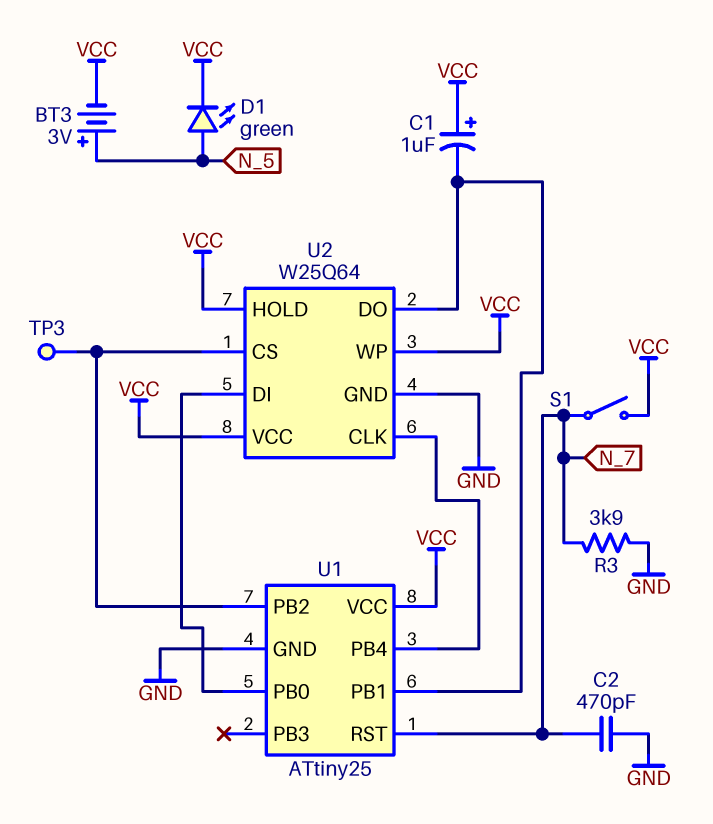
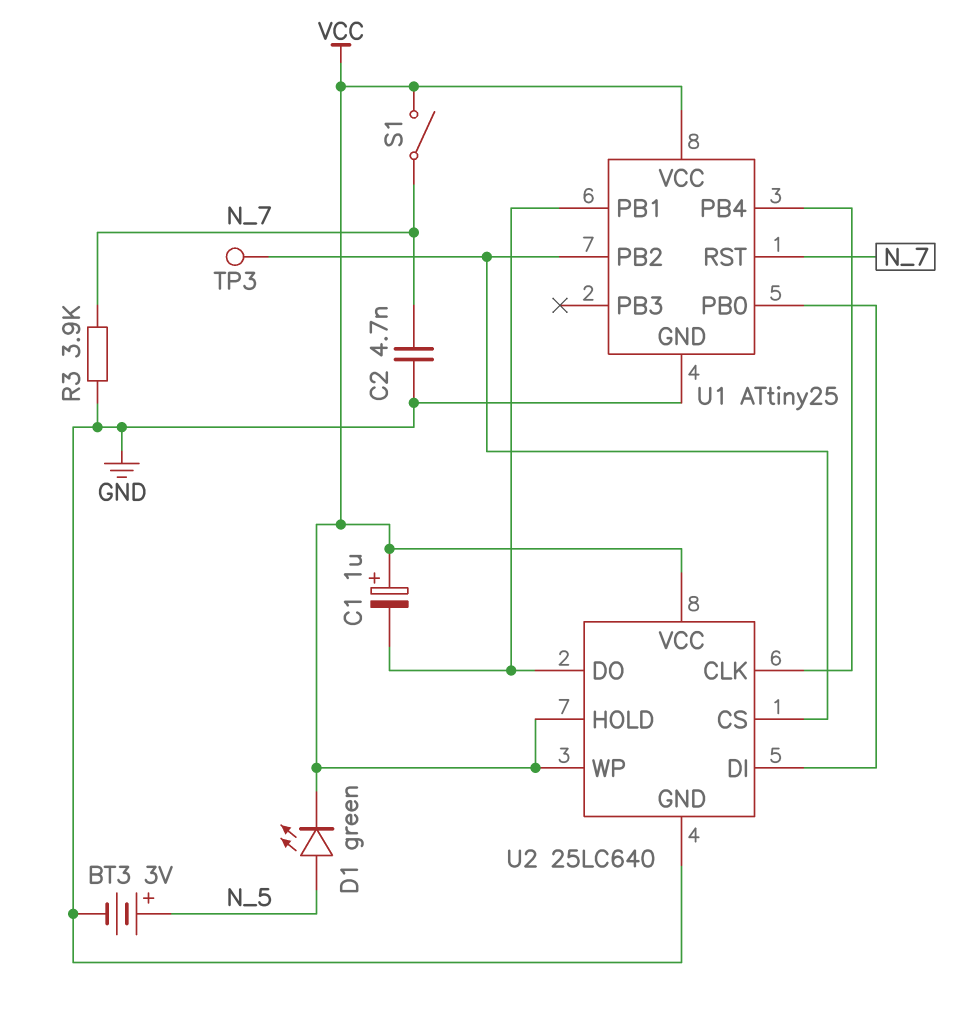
BT3: 3V (plus N_5, minus VCC) -> 3V (plus N_5, minus GND)
C2: 470pF (GND, N_7) -> 4.7nF (GND, N_7)
U2: W25Q64 -> 25LC640

